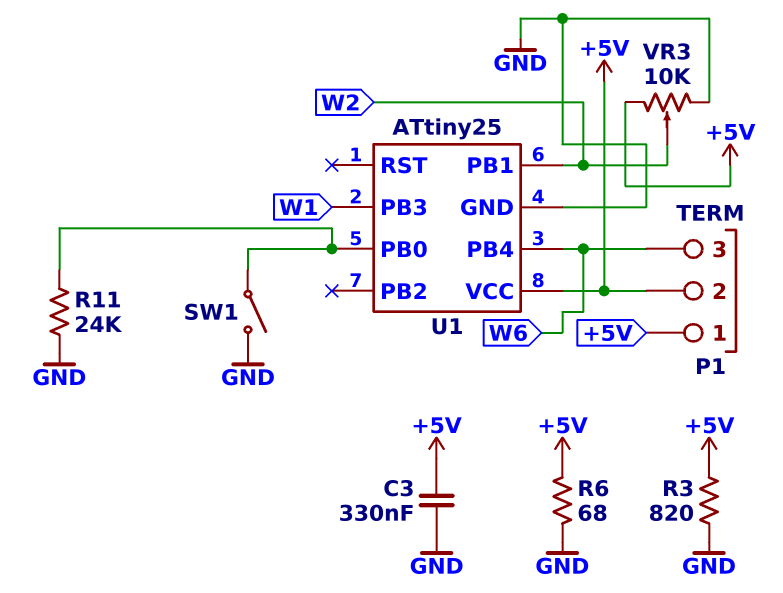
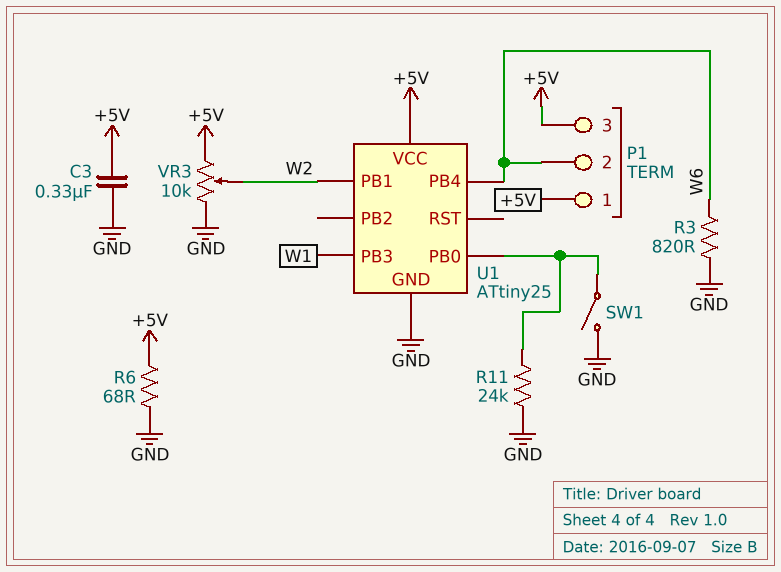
P1 pin 2: +5V -> W6
P1 pin 3: W6 -> +5V
R3: 820 (+5V, GND) -> 820 (GND, W6)

